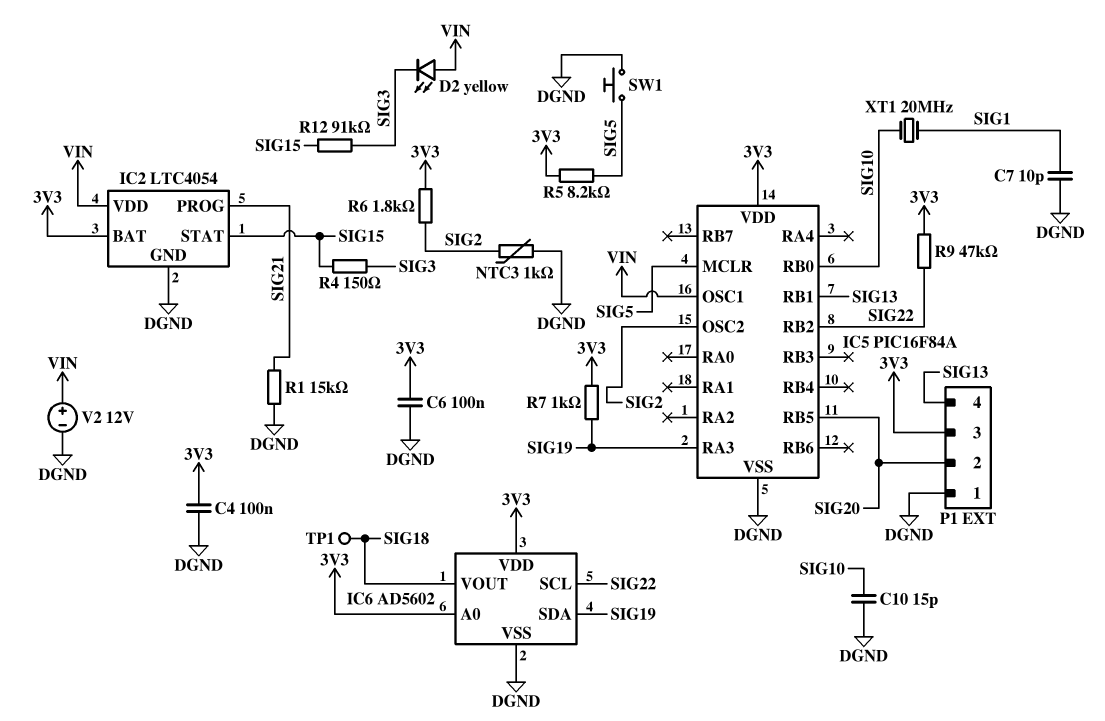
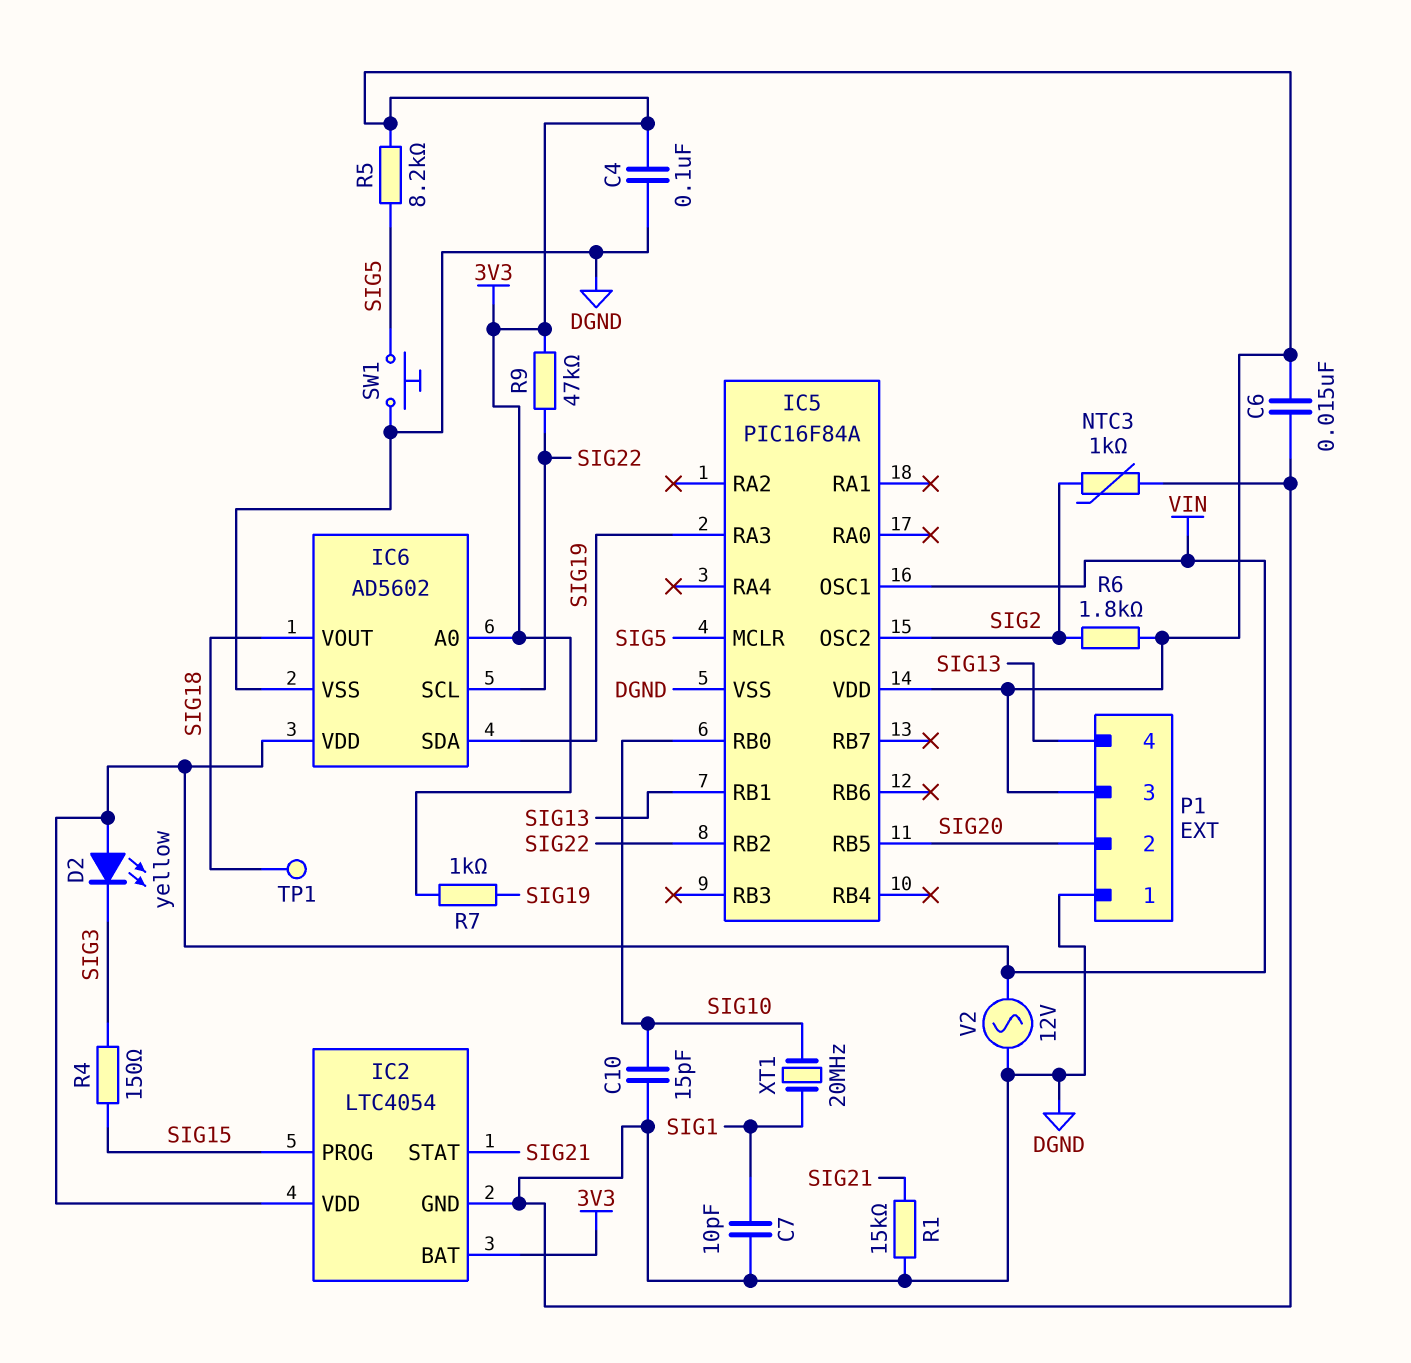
C6: 100nF (3V3, DGND) -> 15nF (3V3, DGND)
IC2 pin PROG: SIG21 -> SIG15
IC2 pin STAT: SIG15 -> SIG21
IC6 pin VDD: 3V3 -> VIN
R12: 91k (SIG3, SIG15) -> none
V2: 12V (plus VIN, minus DGND) -> AC 12V (DGND, VIN)

